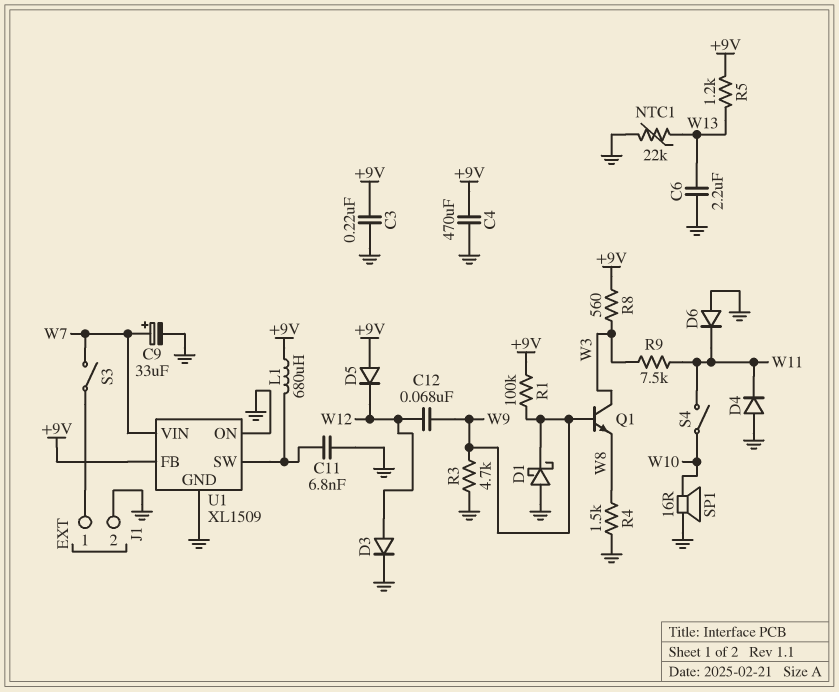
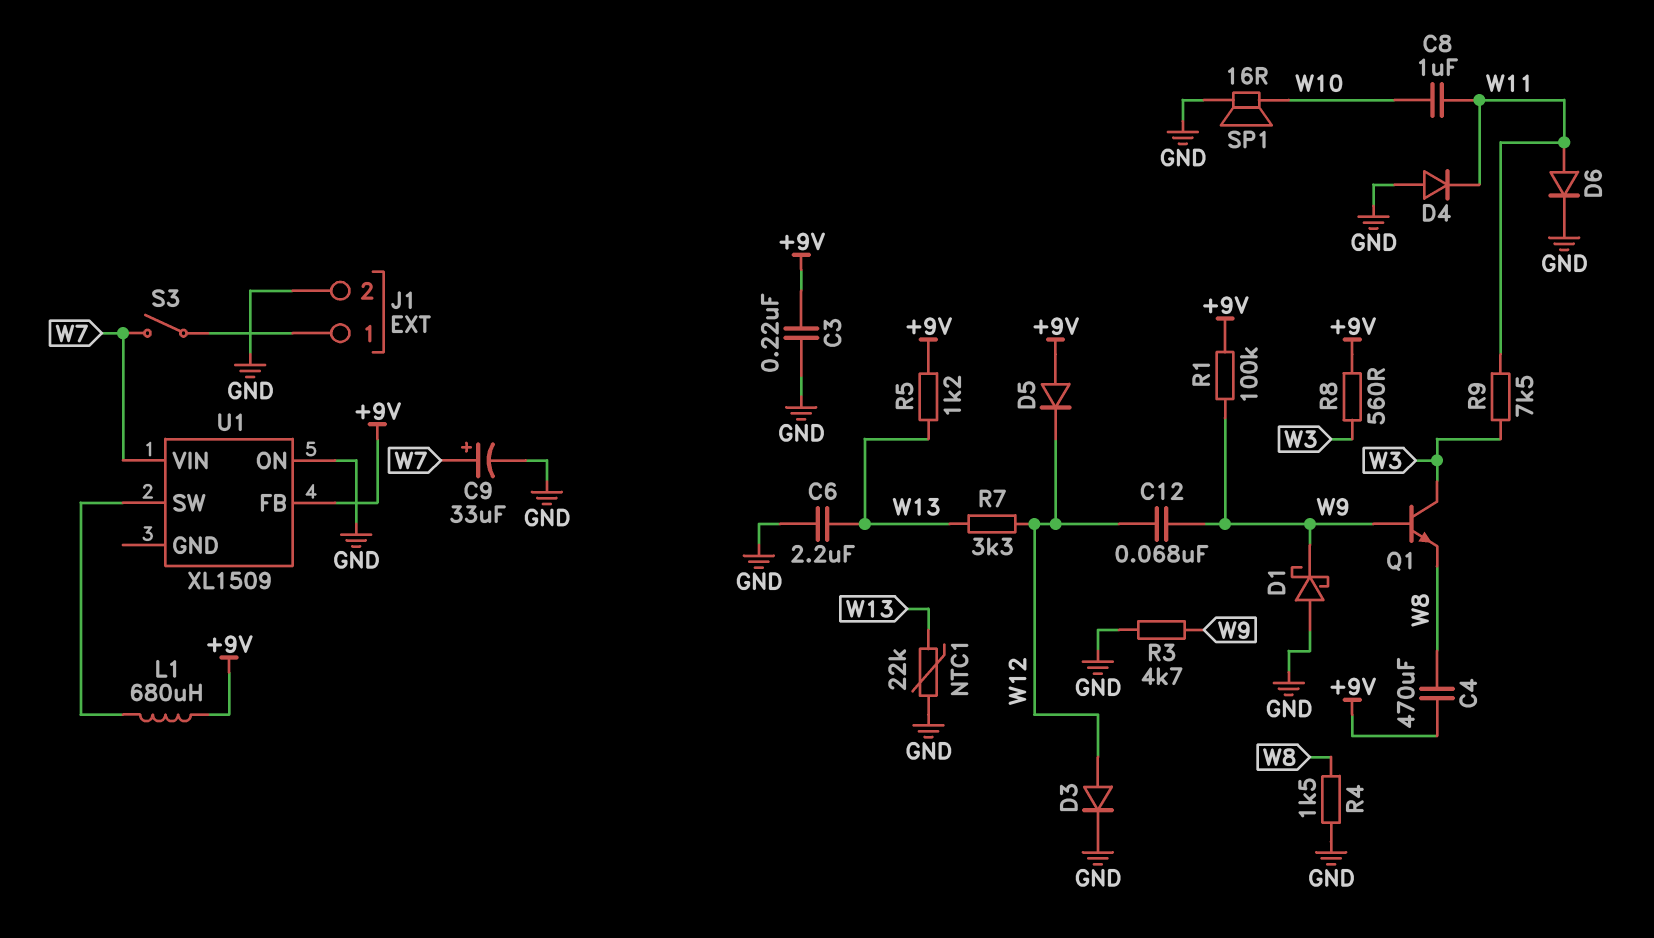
C4: 470uF (+9V, GND) -> 470uF (+9V, W8)
C8: none -> 1uF (W10, W11)
C11: 6.8nF (GND, U1/SW) -> none
D6: diode (A GND, K W11) -> diode (A W11, K GND)
R7: none -> 3.3k (W12, W13)
S4: switch (W10, W11) -> none
U1 pin GND: GND -> none

